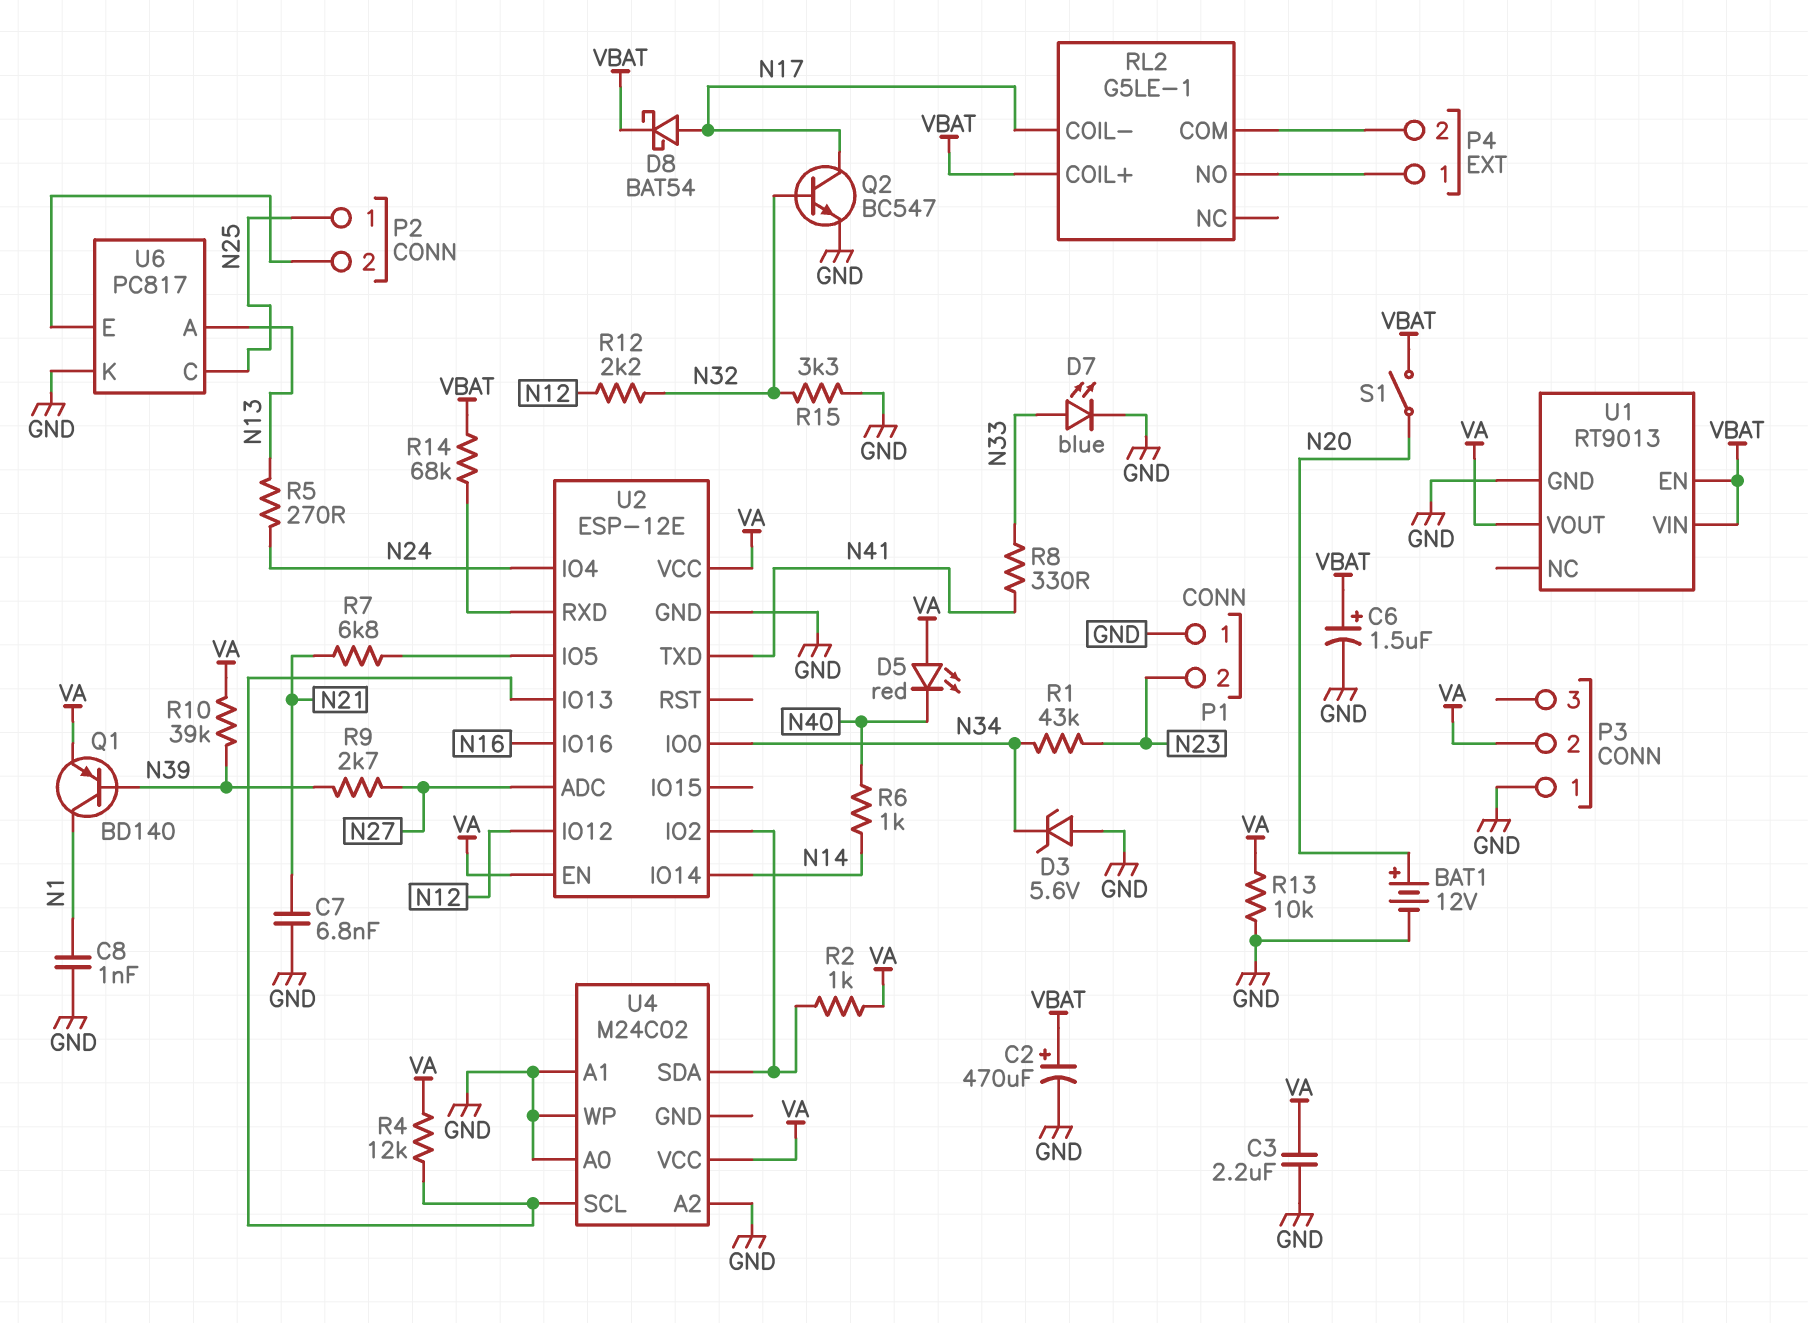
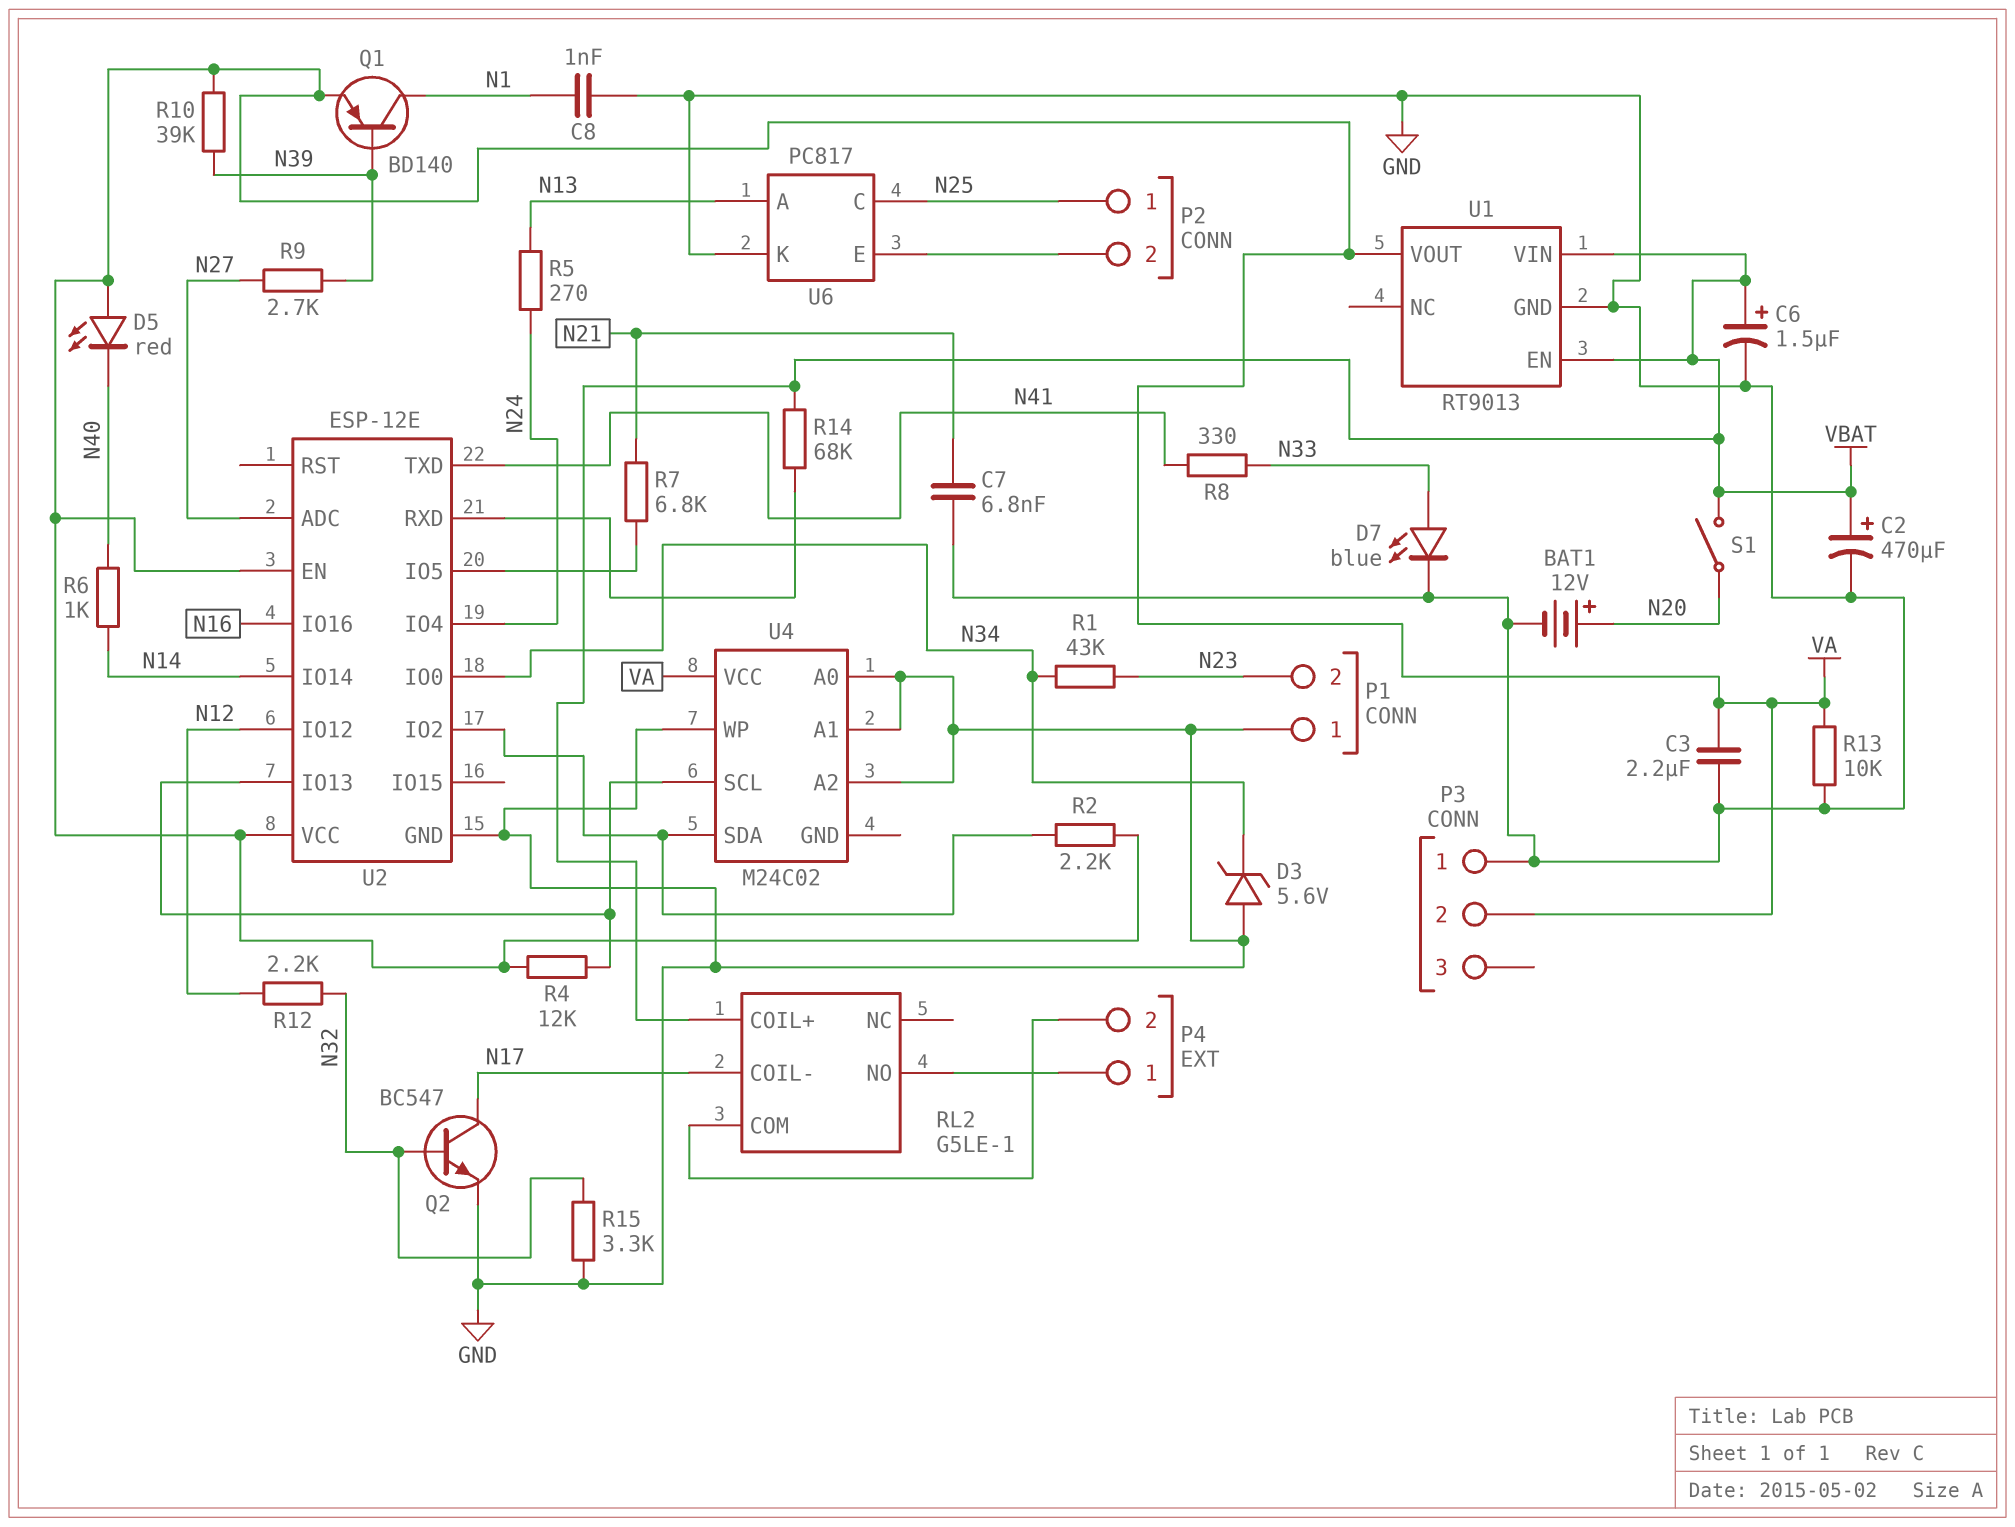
D8: schottky BAT54 (A N17, K VBAT) -> none
R2: 1k (U2/IO2, VA) -> 2.2k (U2/IO2, VA)

